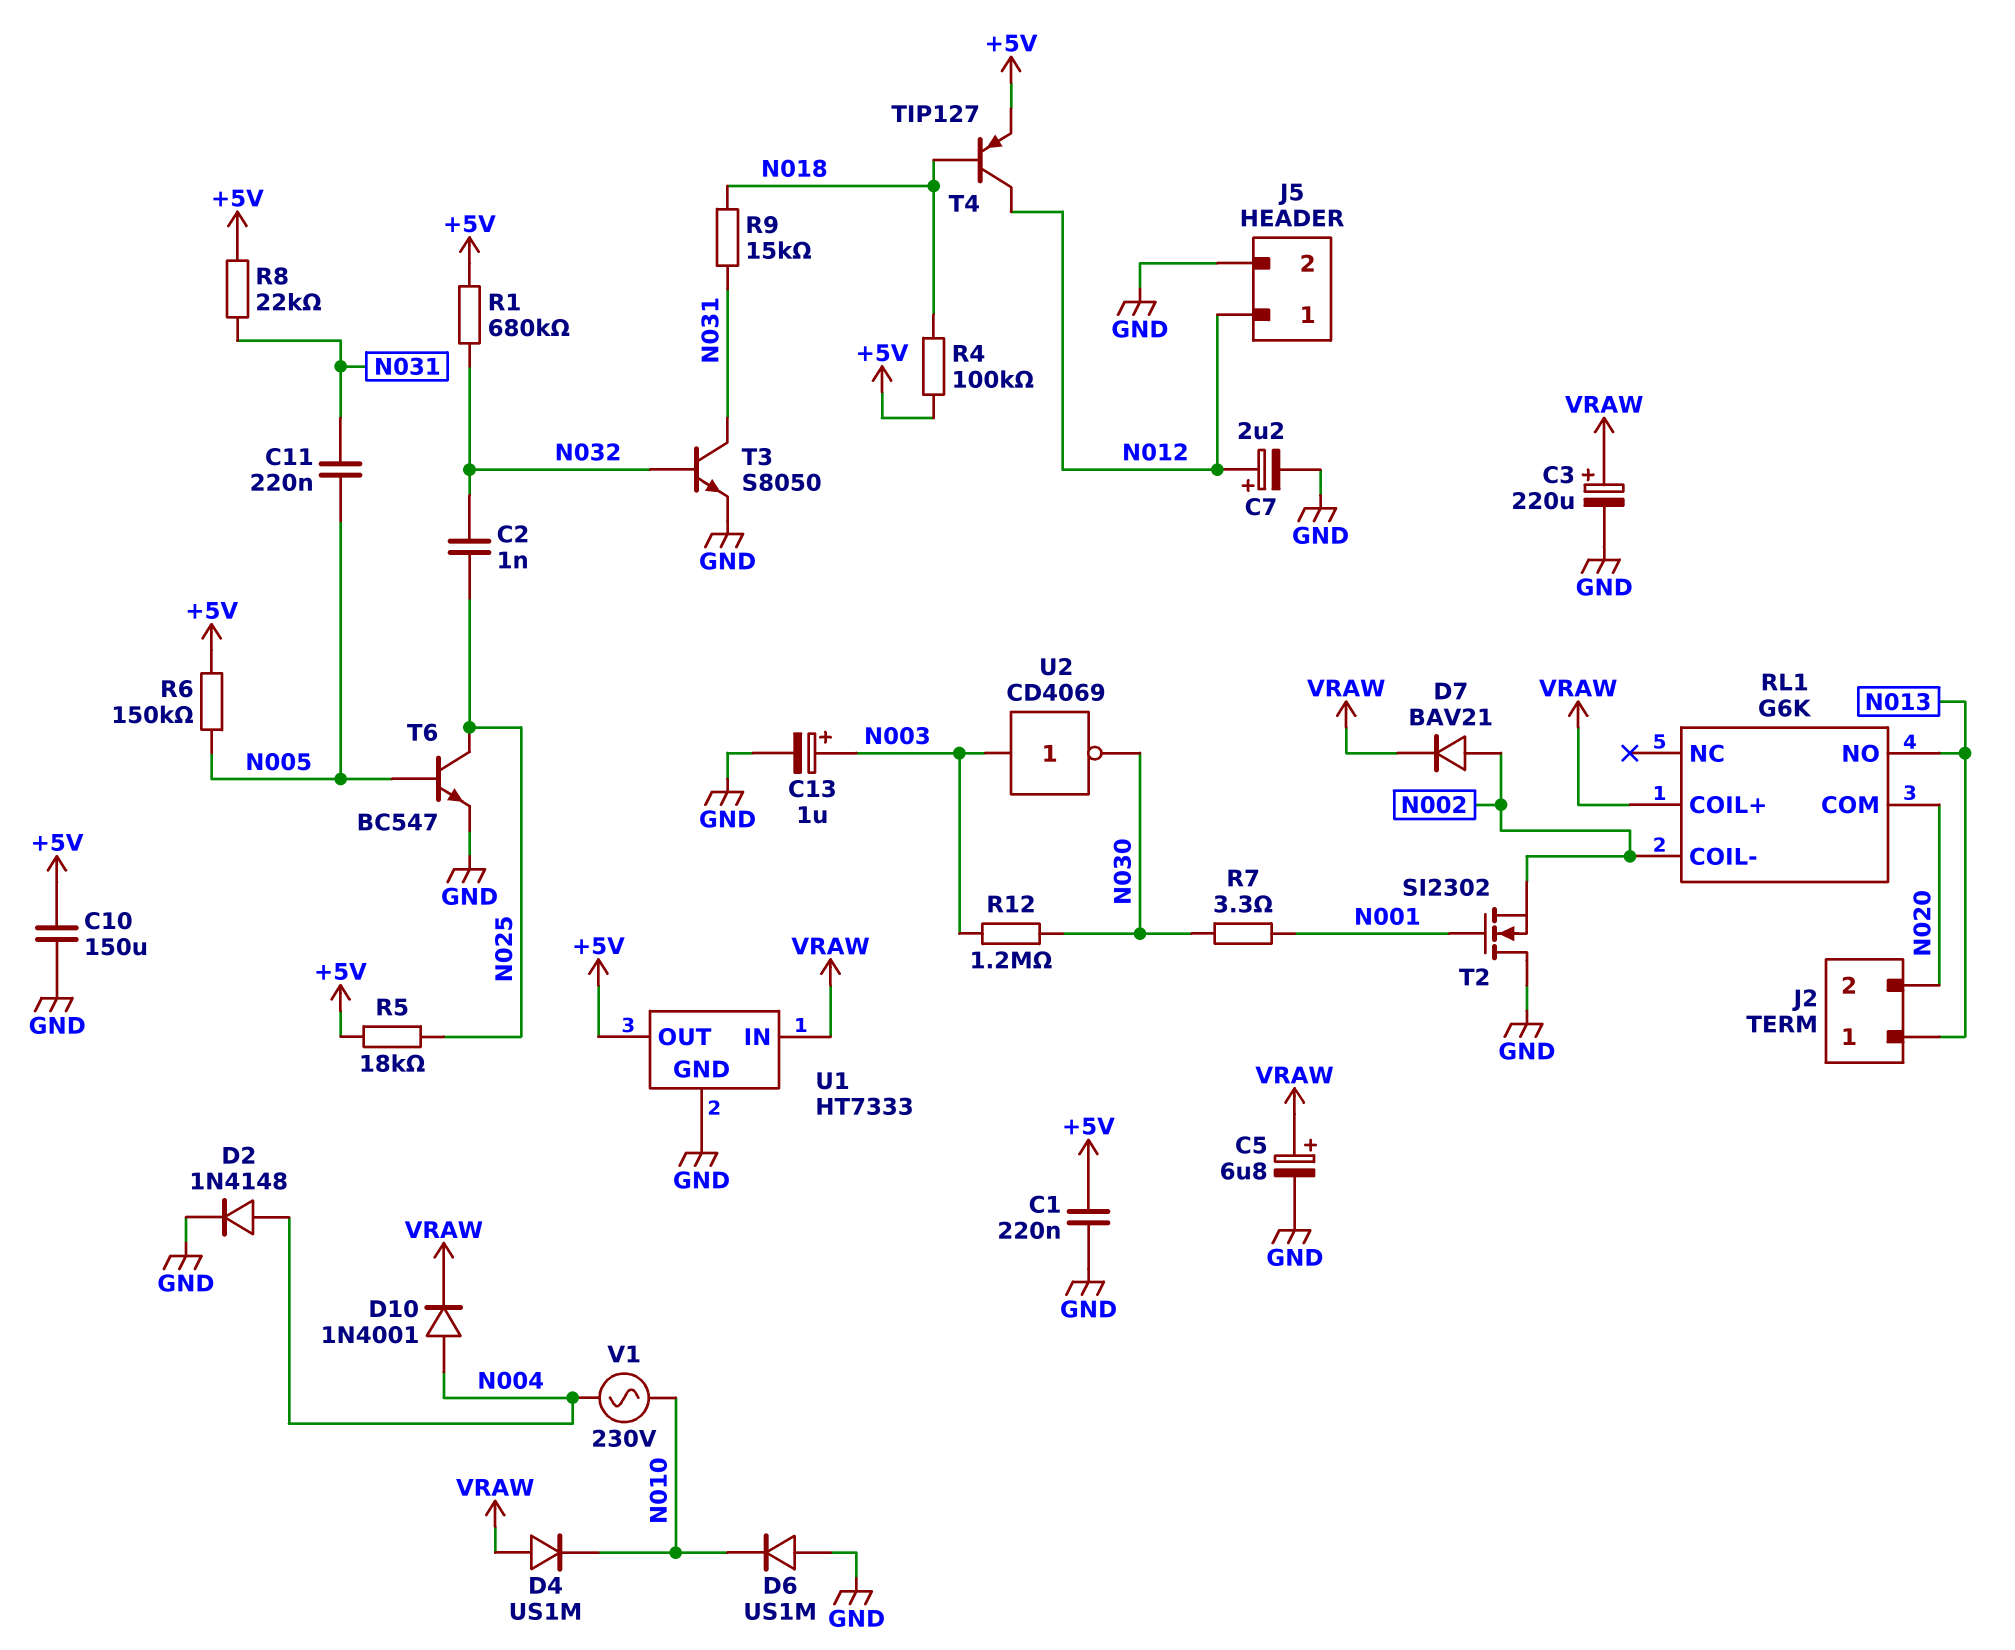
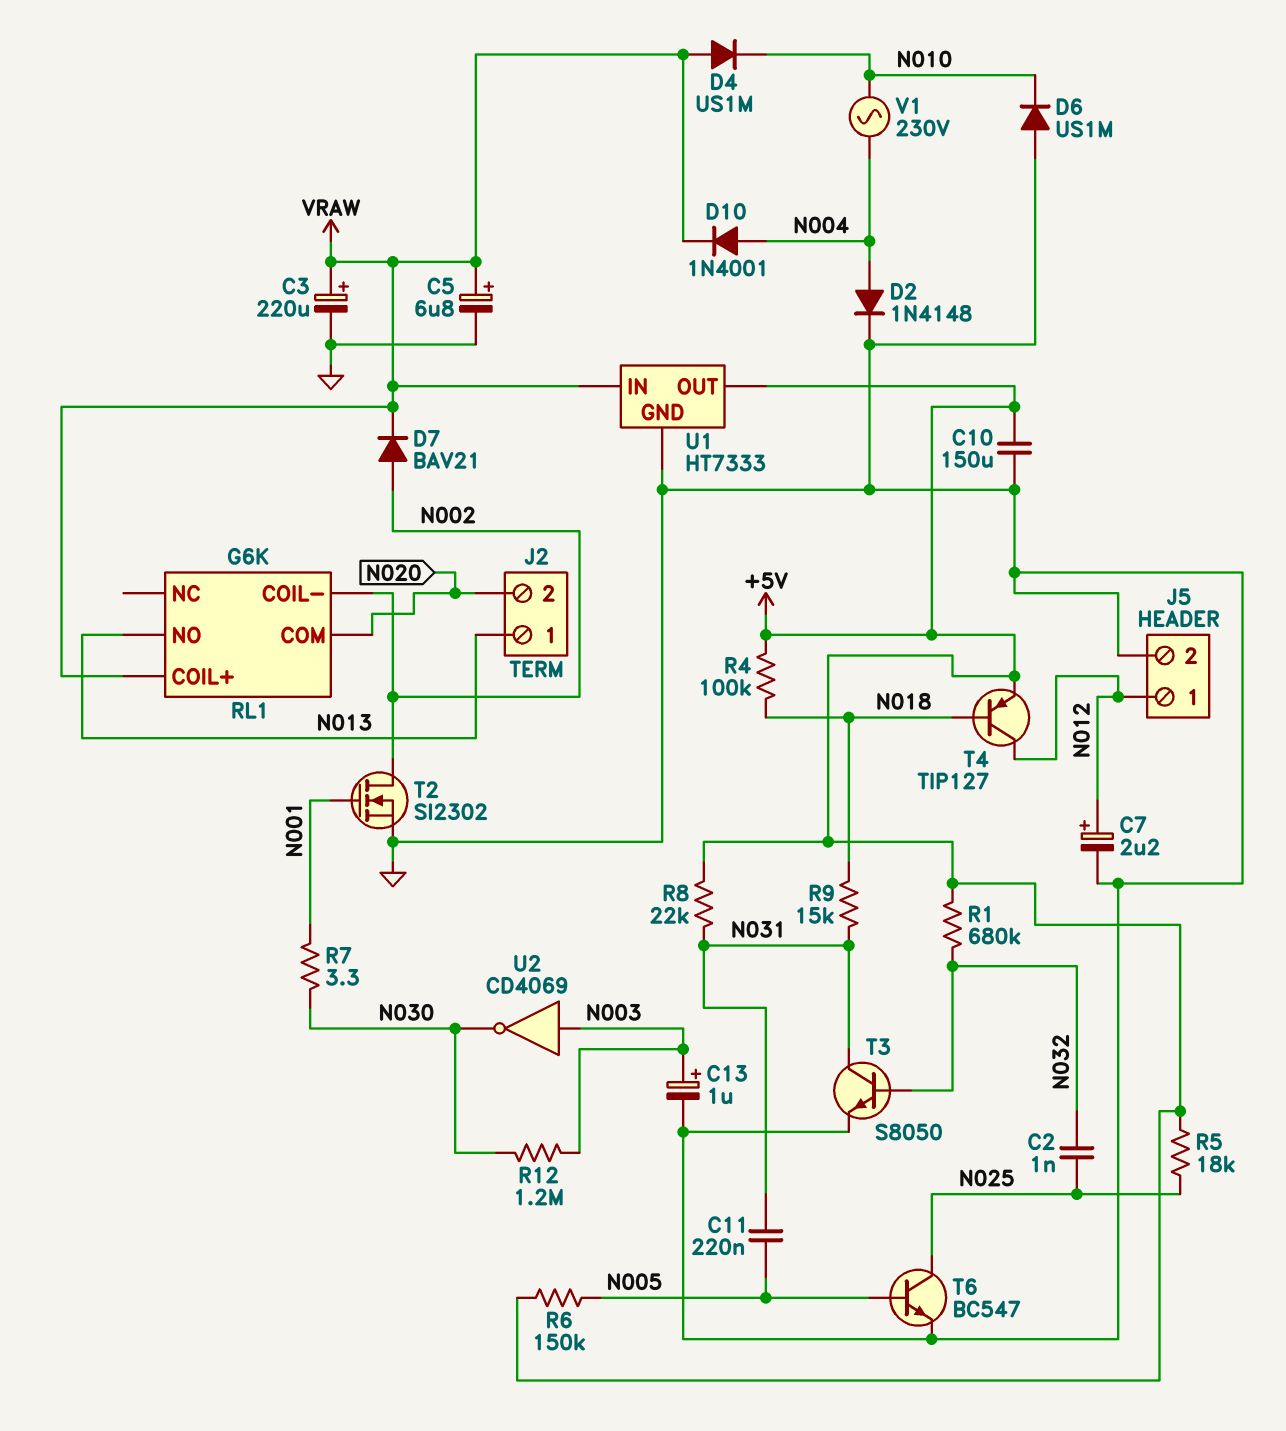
C1: 220nF (+5V, GND) -> none
T2: NMOS SI2302 (G N001, D GND, S N002) -> NMOS SI2302 (G N001, D N002, S GND)

